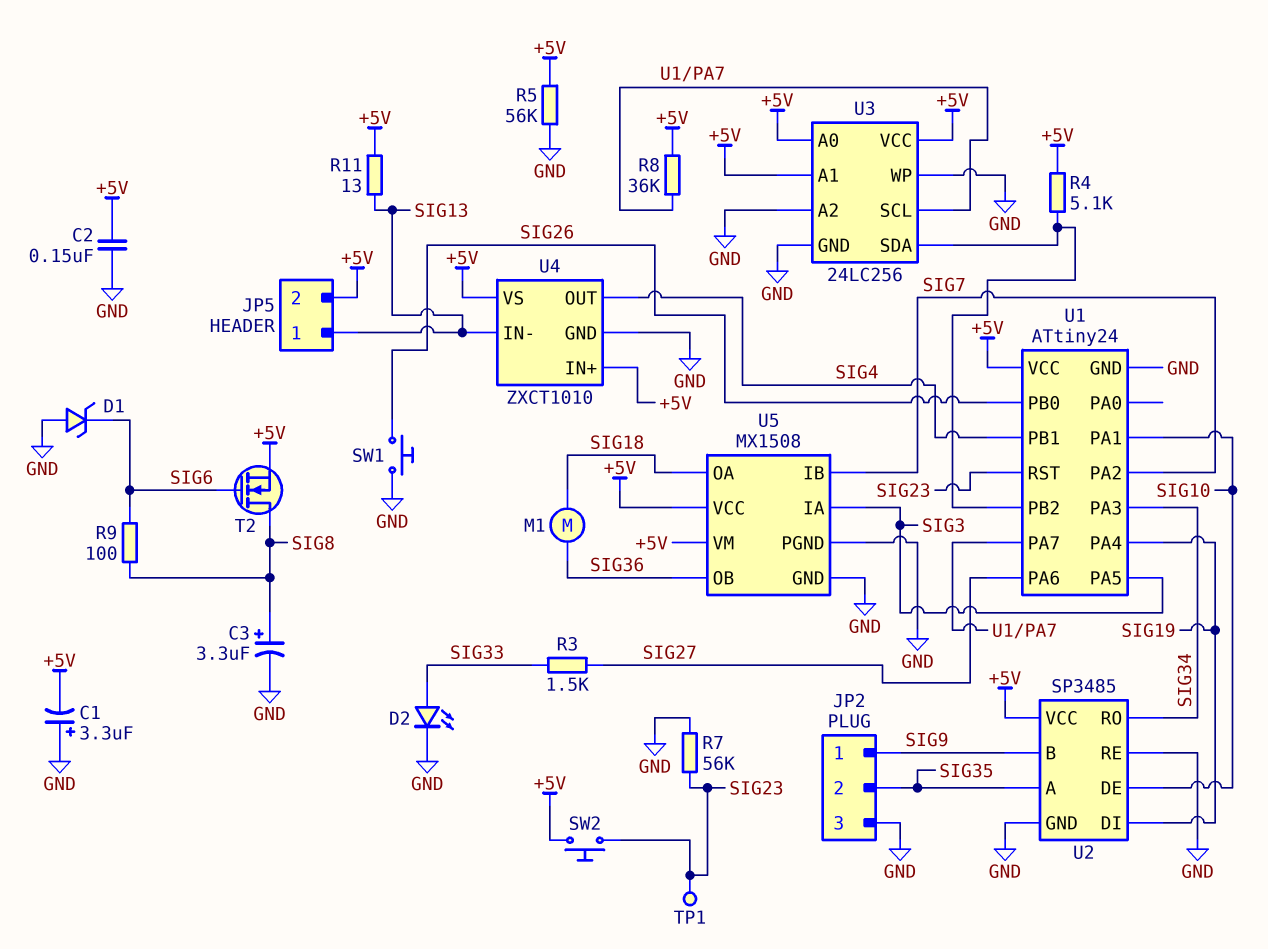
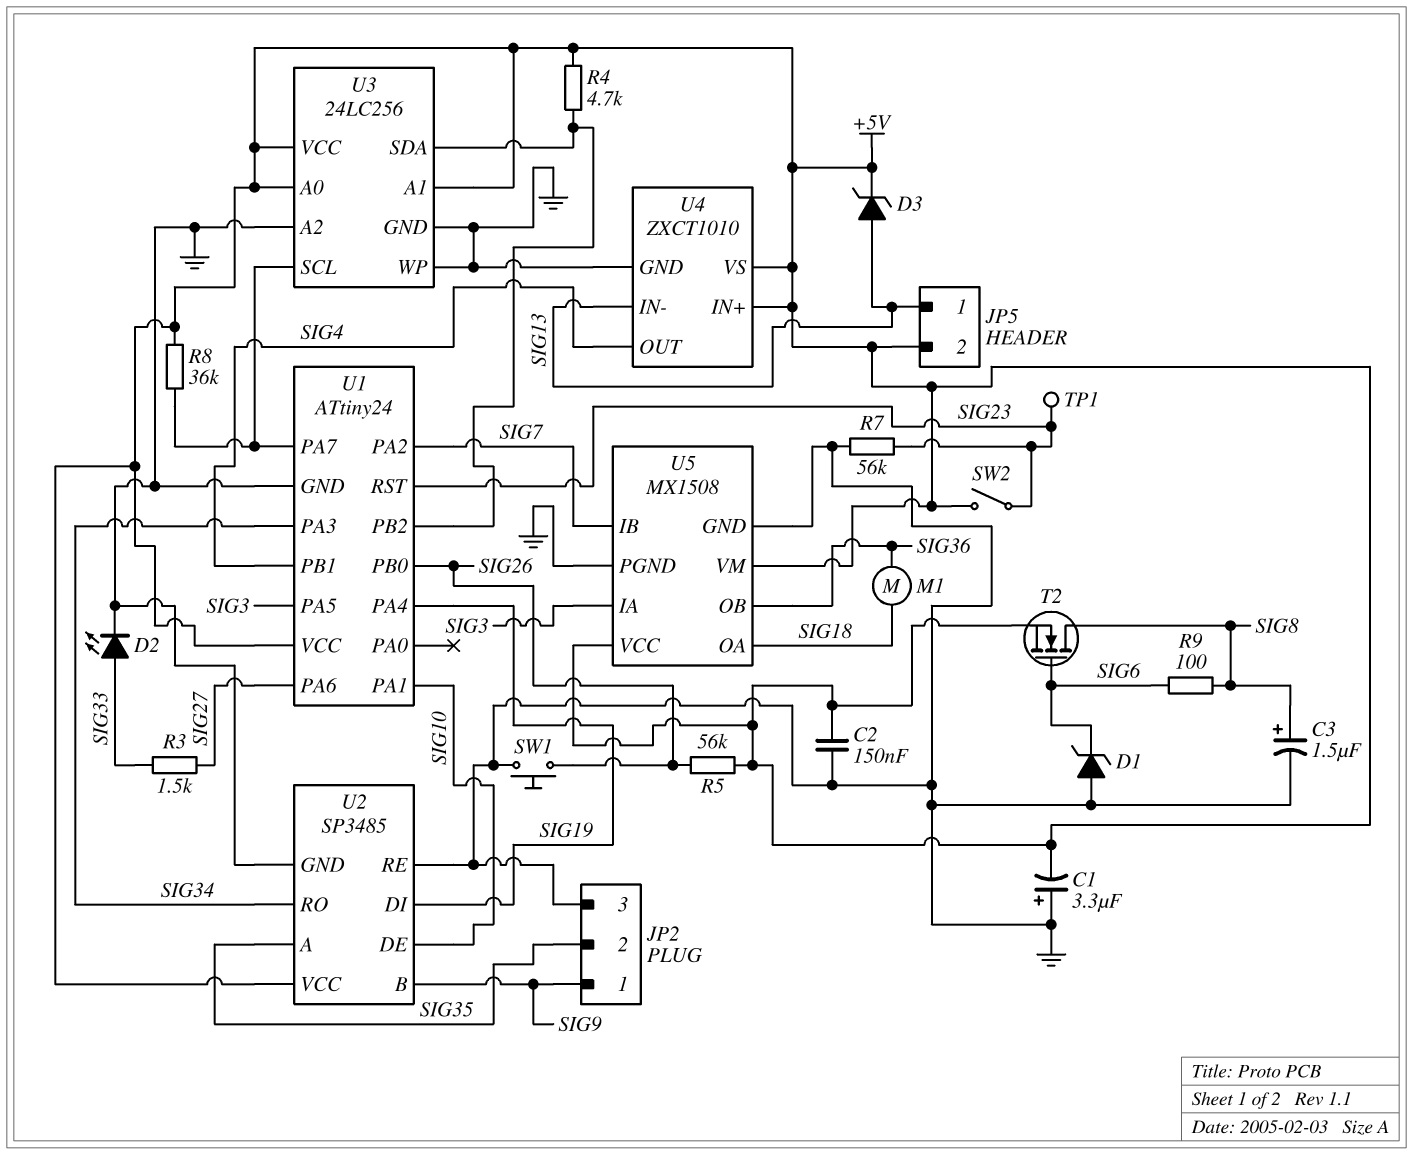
C3: 3.3uF (plus SIG8, minus GND) -> 1.5uF (plus SIG8, minus GND)
D3: none -> zener (A SIG13, K +5V)
R4: 5.1k (+5V, U1/PB2) -> 4.7k (+5V, U1/PB2)
R5: 56k (+5V, GND) -> 56k (+5V, SIG26)
R11: 13 (+5V, SIG13) -> none
SW2: button (+5V, SIG23) -> switch (+5V, SIG23)

